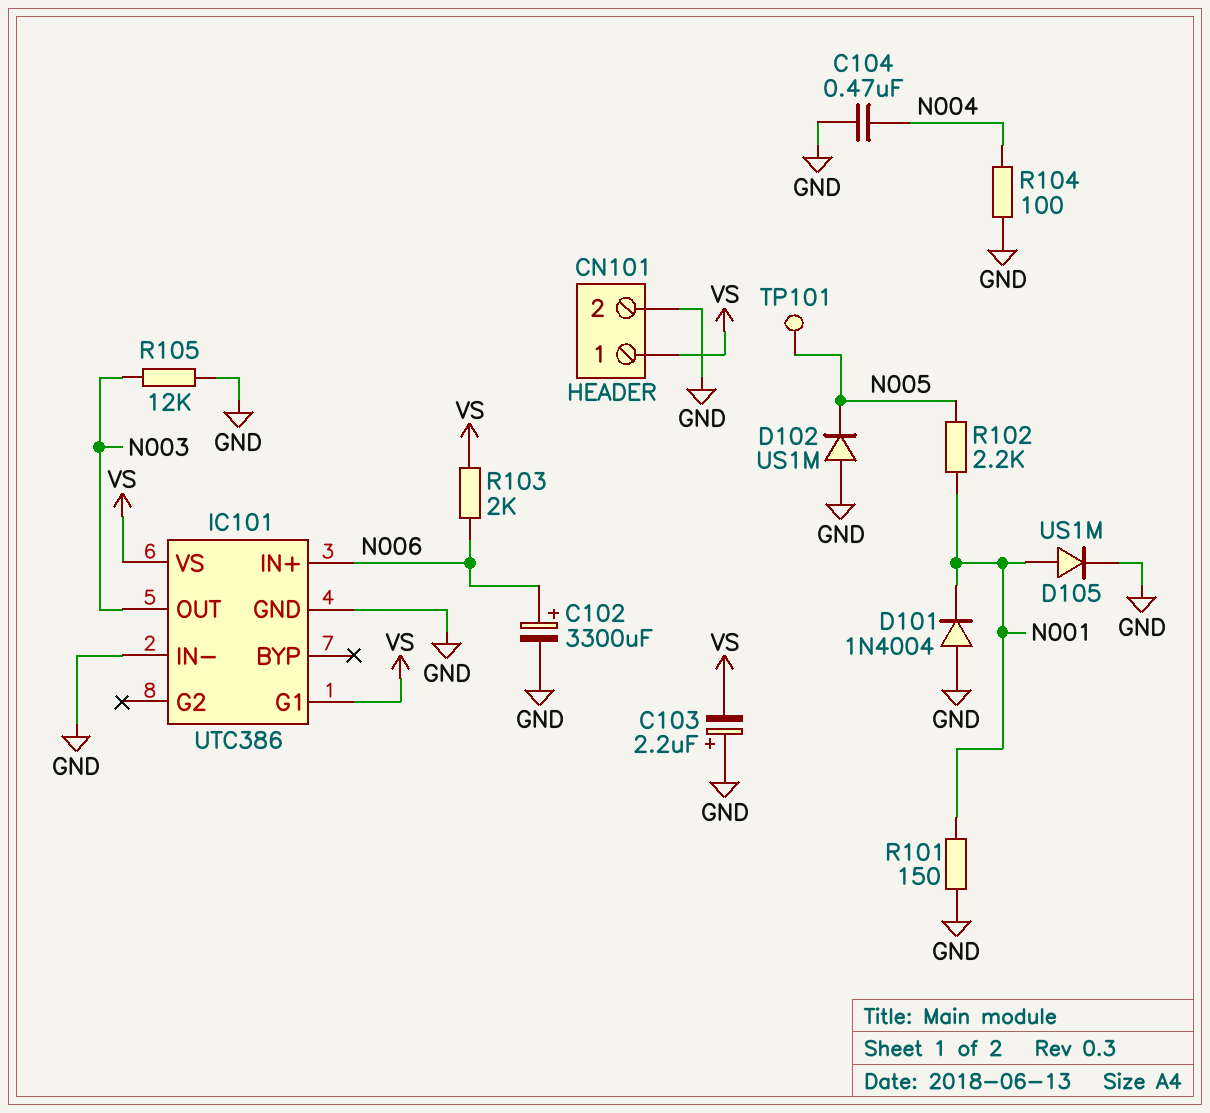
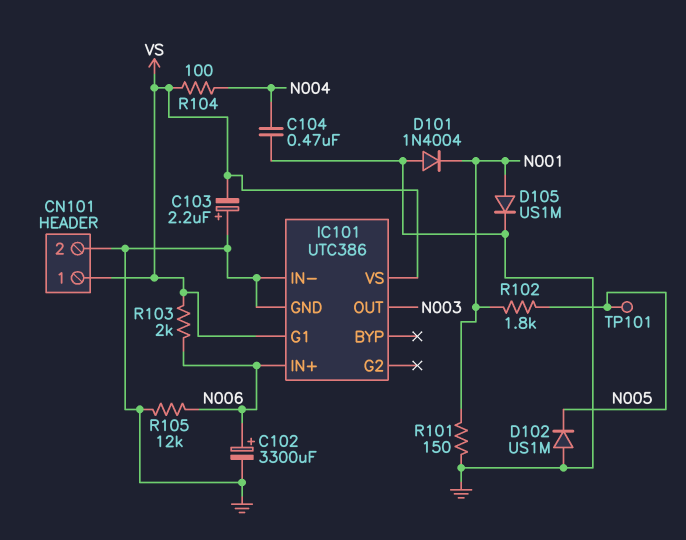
R102: 2.2k (N001, N005) -> 1.8k (N001, N005)
R104: 100 (GND, N004) -> 100 (N004, VS)
R105: 12k (GND, N003) -> 12k (GND, N006)

